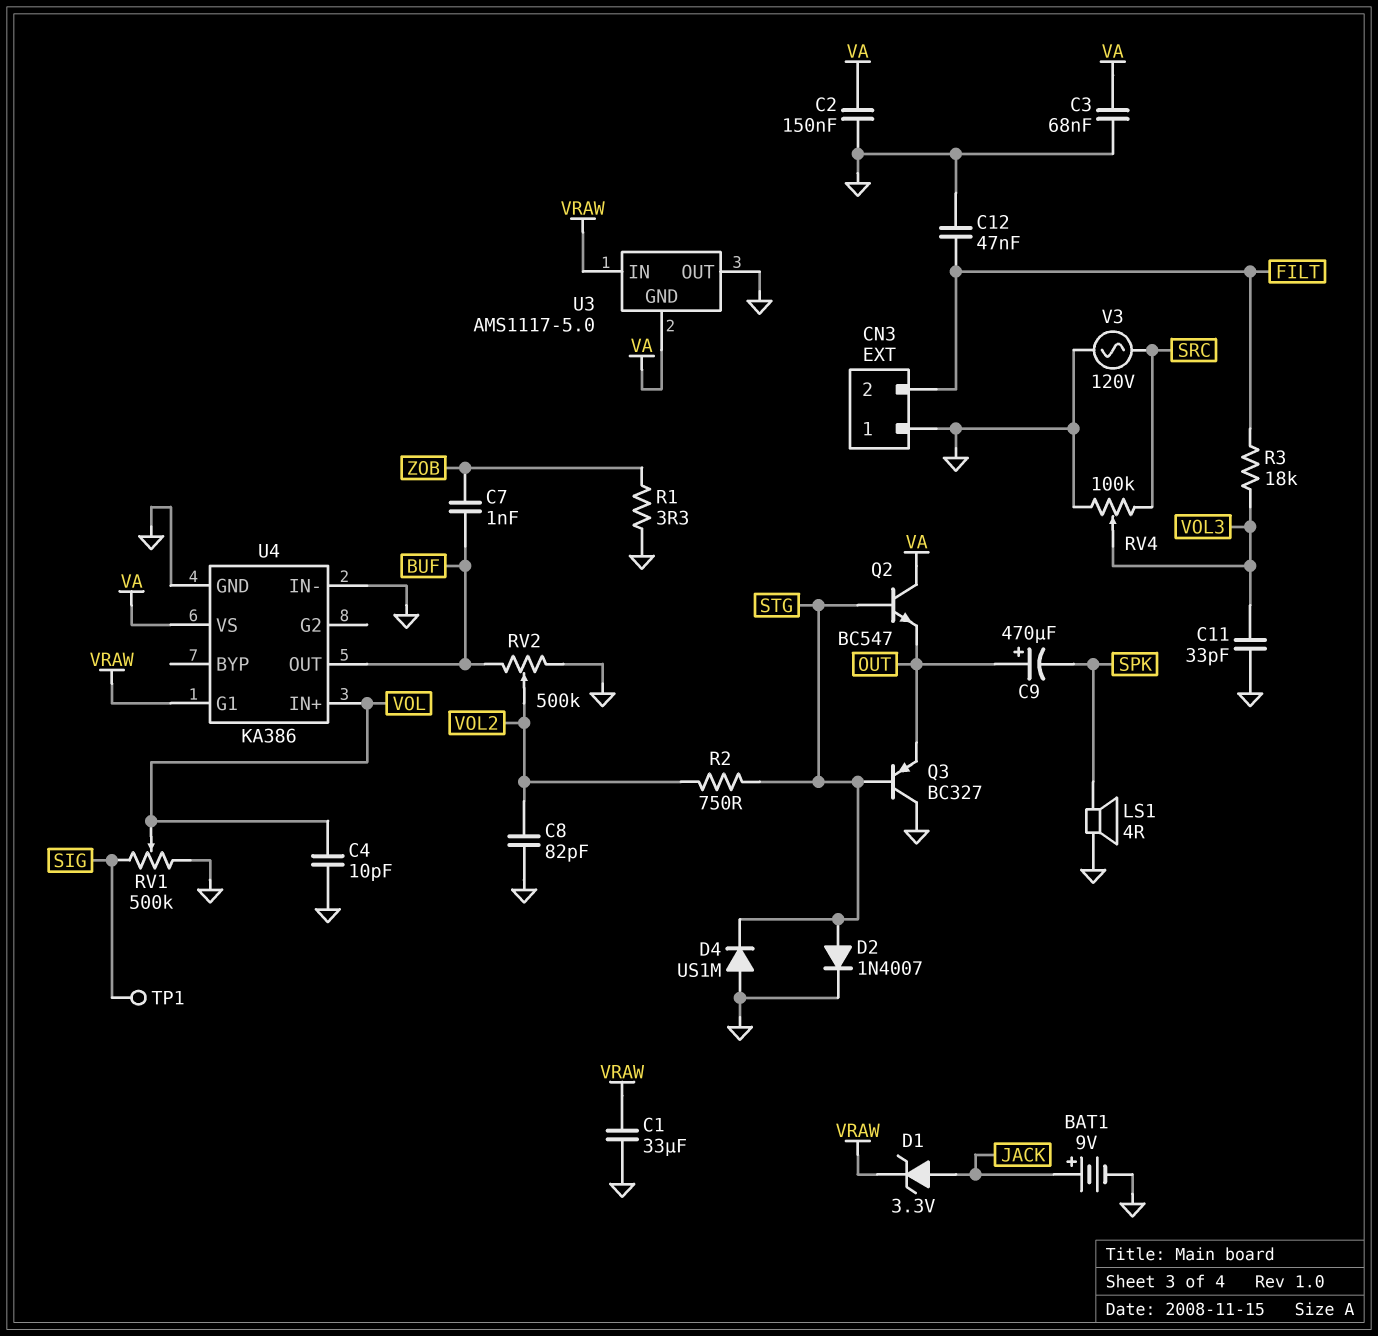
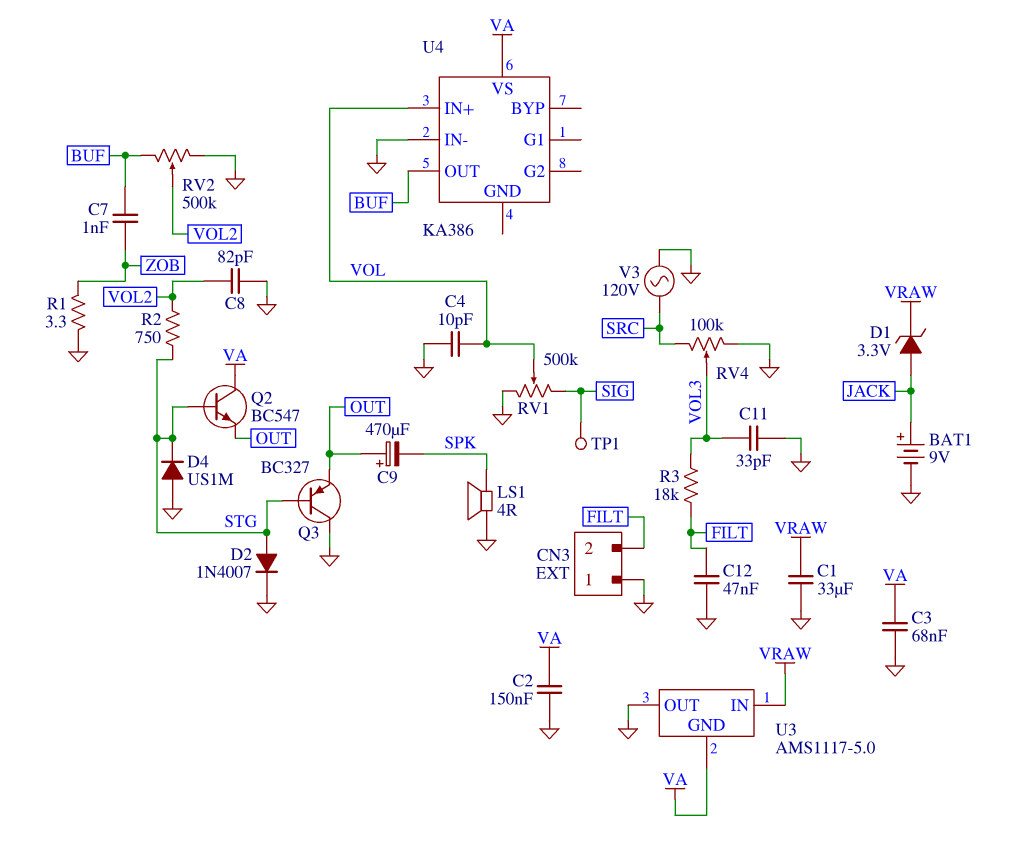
U4 pin G1: VRAW -> none
U4 pin GND: GND -> none

